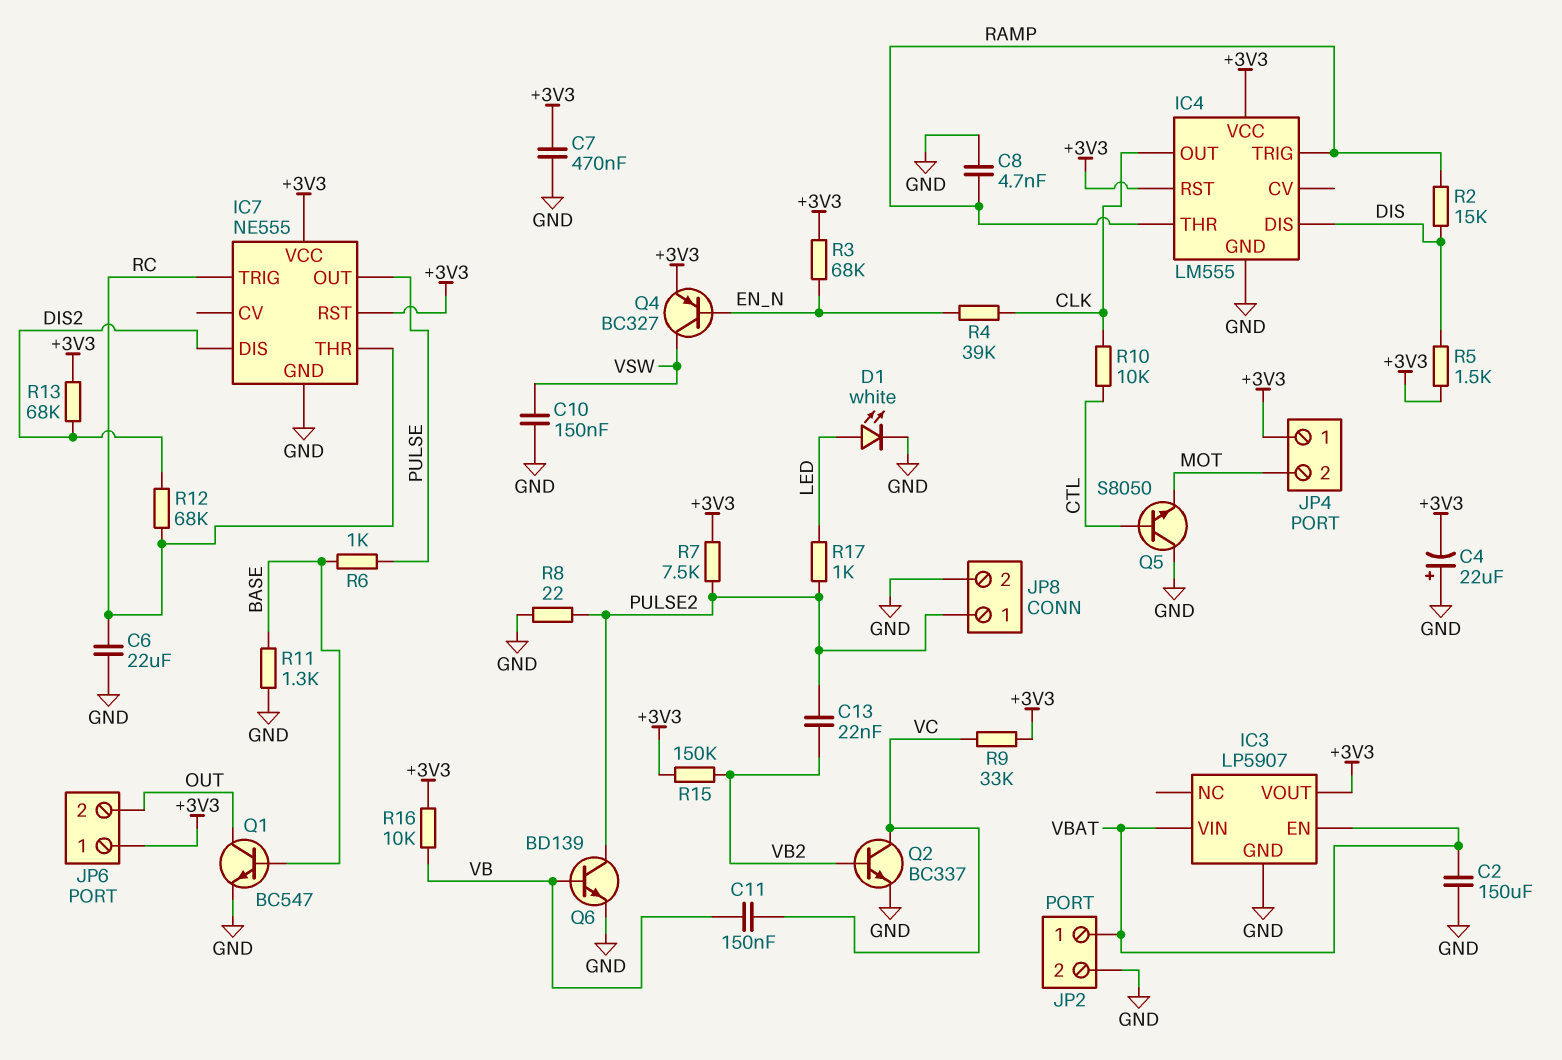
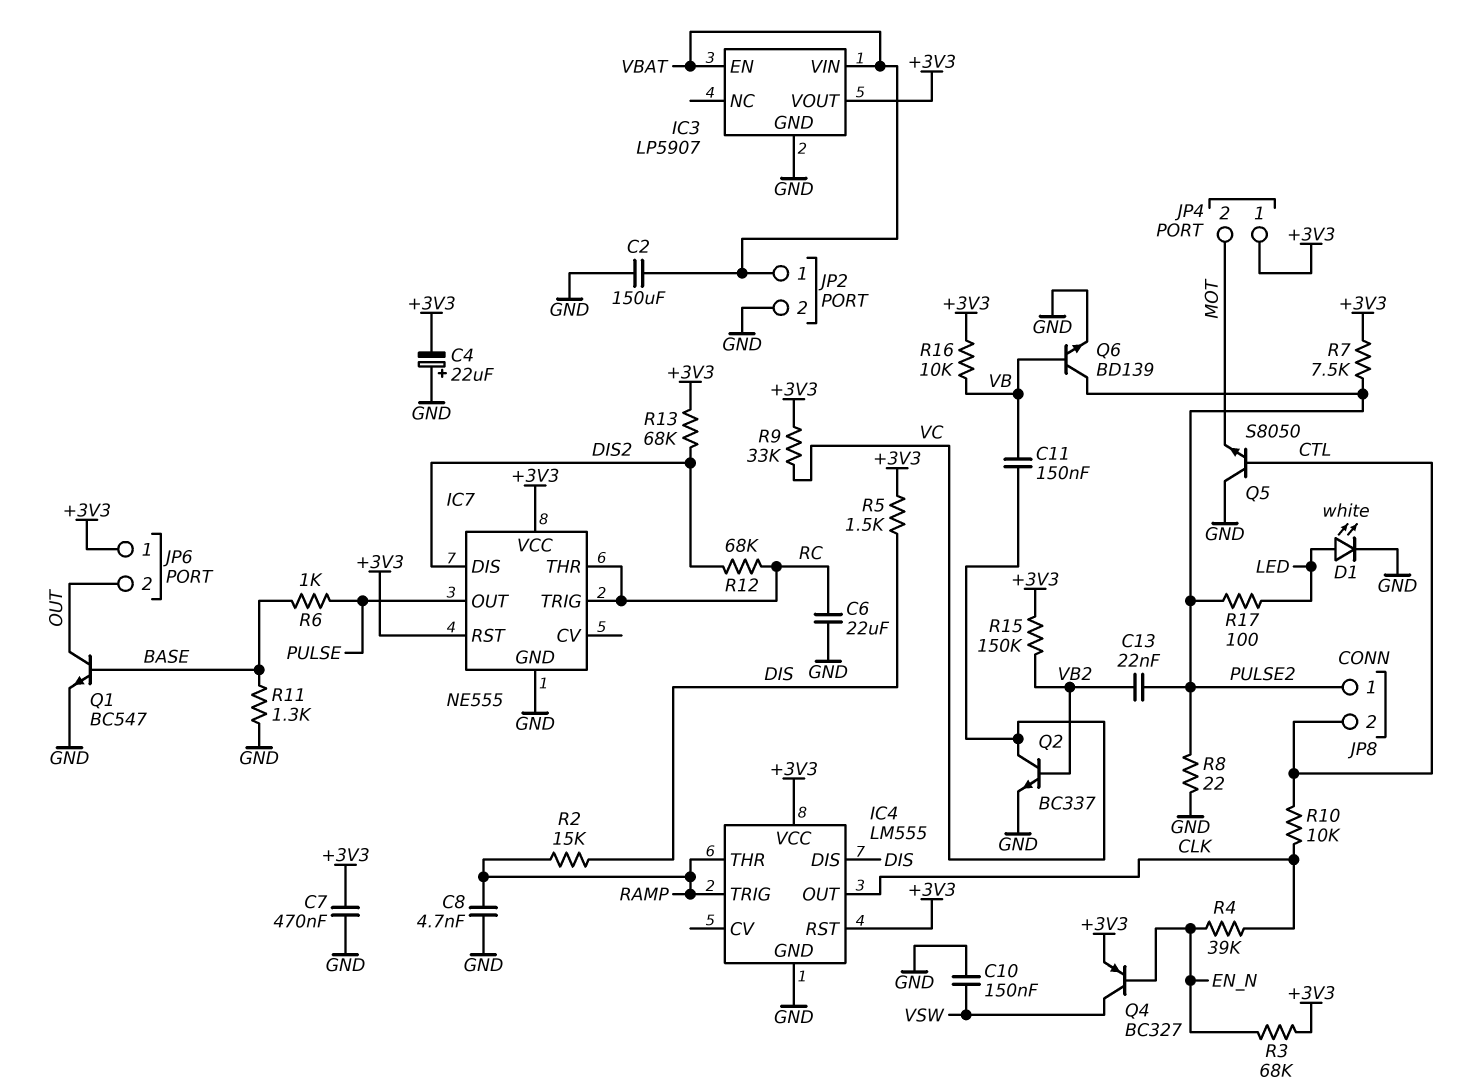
JP8 pin 2: GND -> CTL
R17: 1k (LED, PULSE2) -> 100 (LED, PULSE2)

